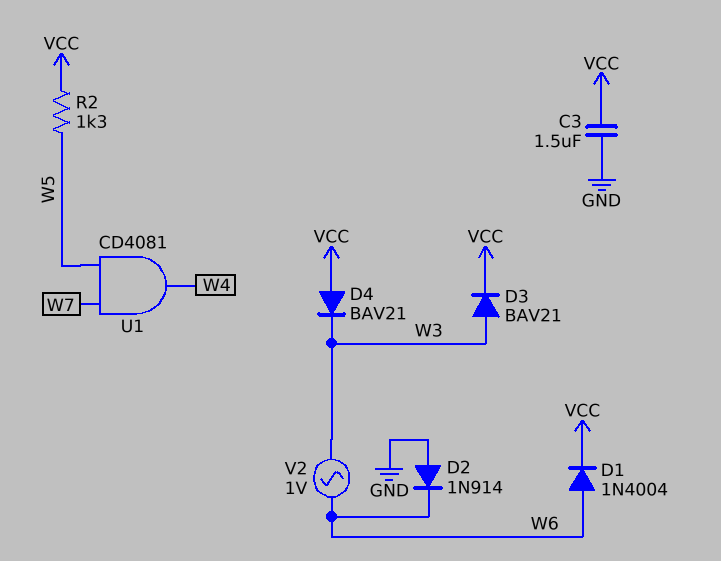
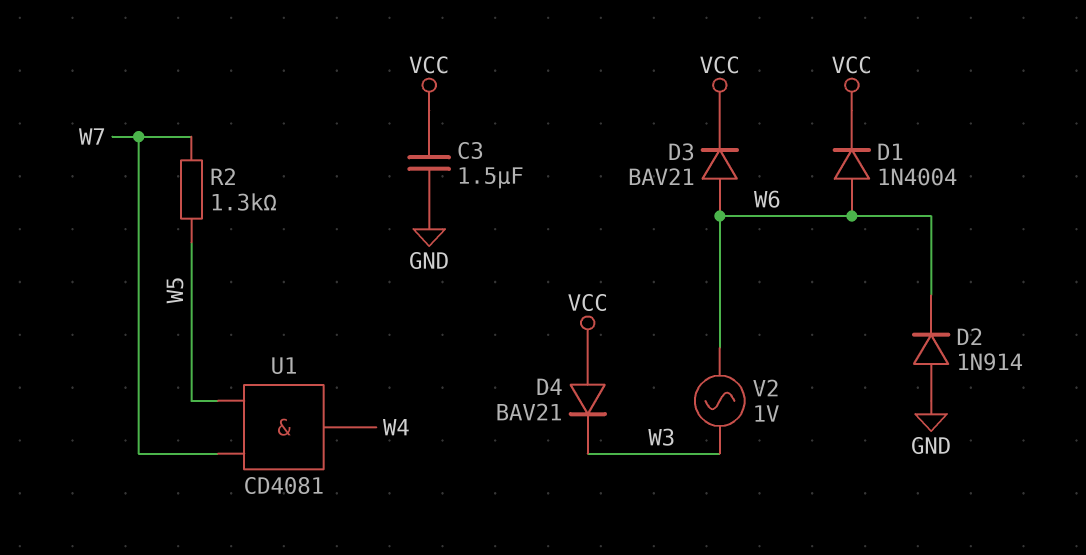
D3: diode BAV21 (A W3, K VCC) -> diode BAV21 (A W6, K VCC)
R2: 1.3k (VCC, W5) -> 1.3k (W5, W7)

